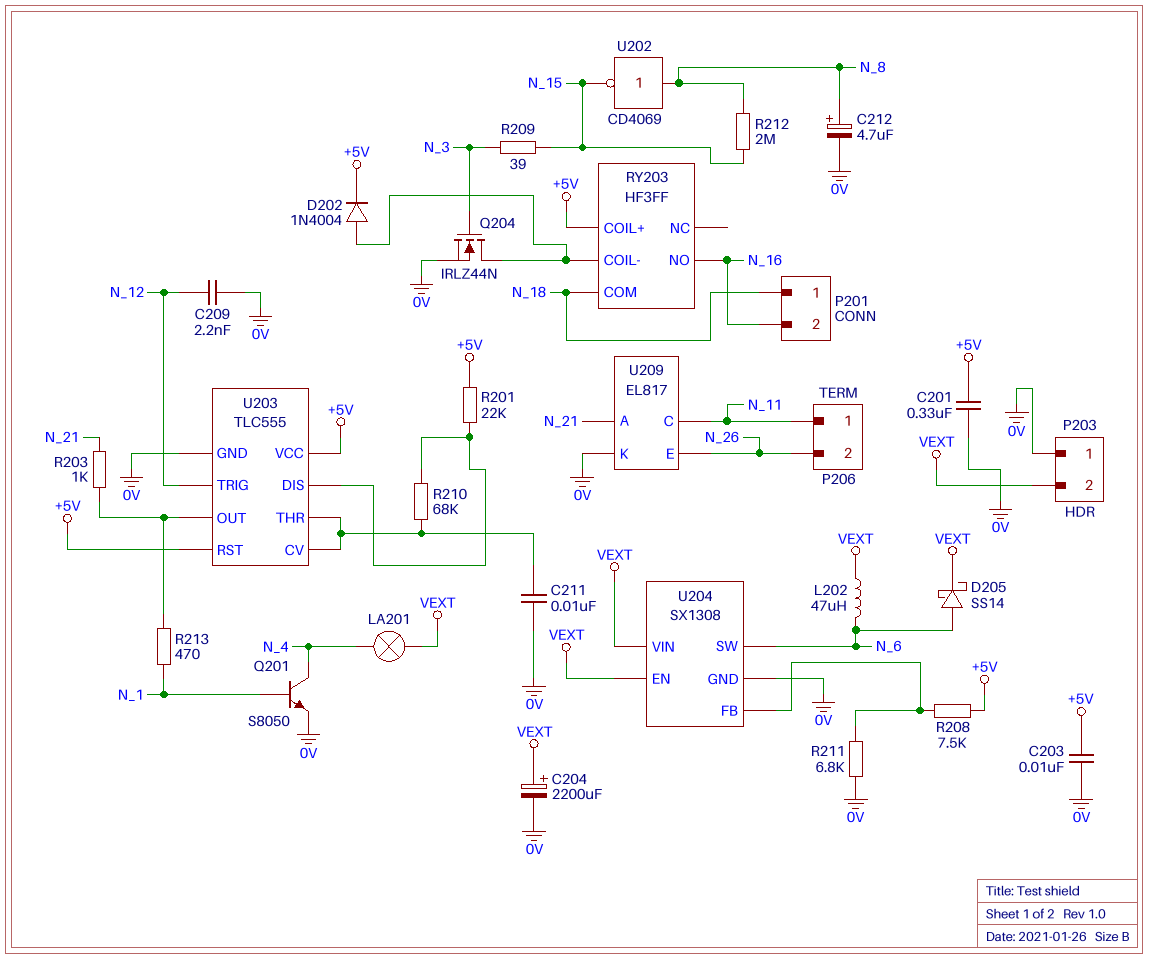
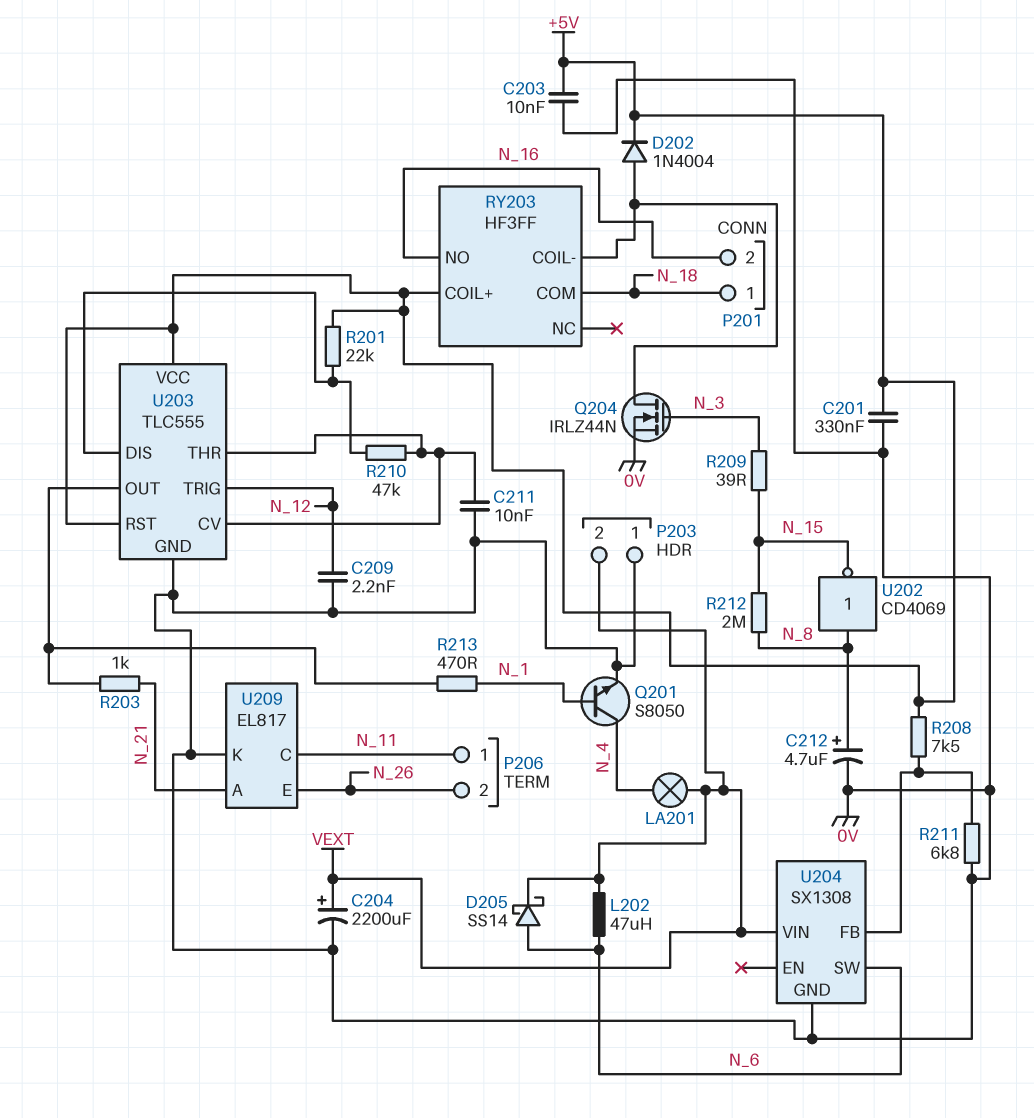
R210: 68k (U203/CV, U203/DIS) -> 47k (U203/CV, U203/DIS)
U204 pin EN: VEXT -> none

